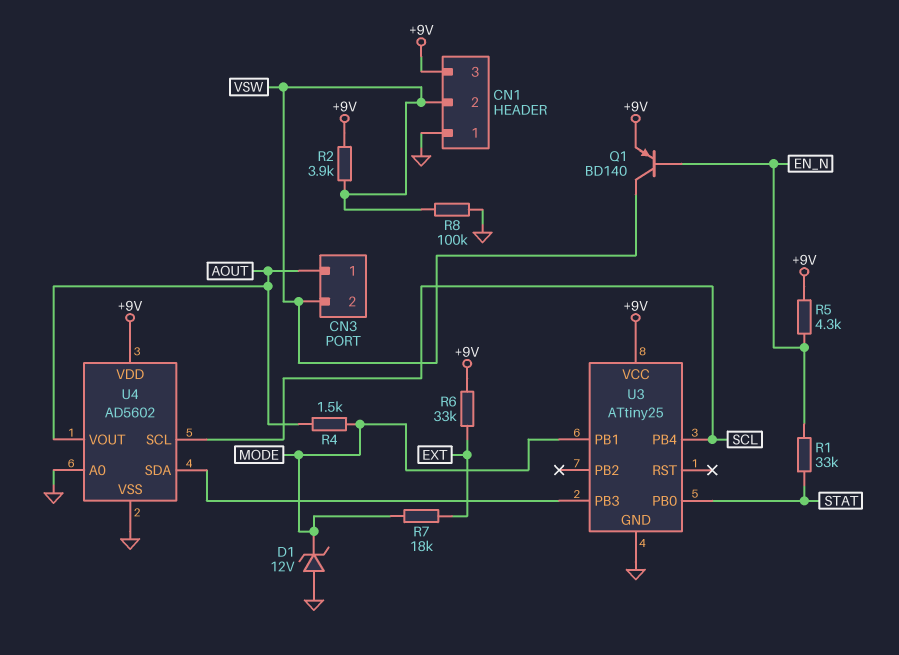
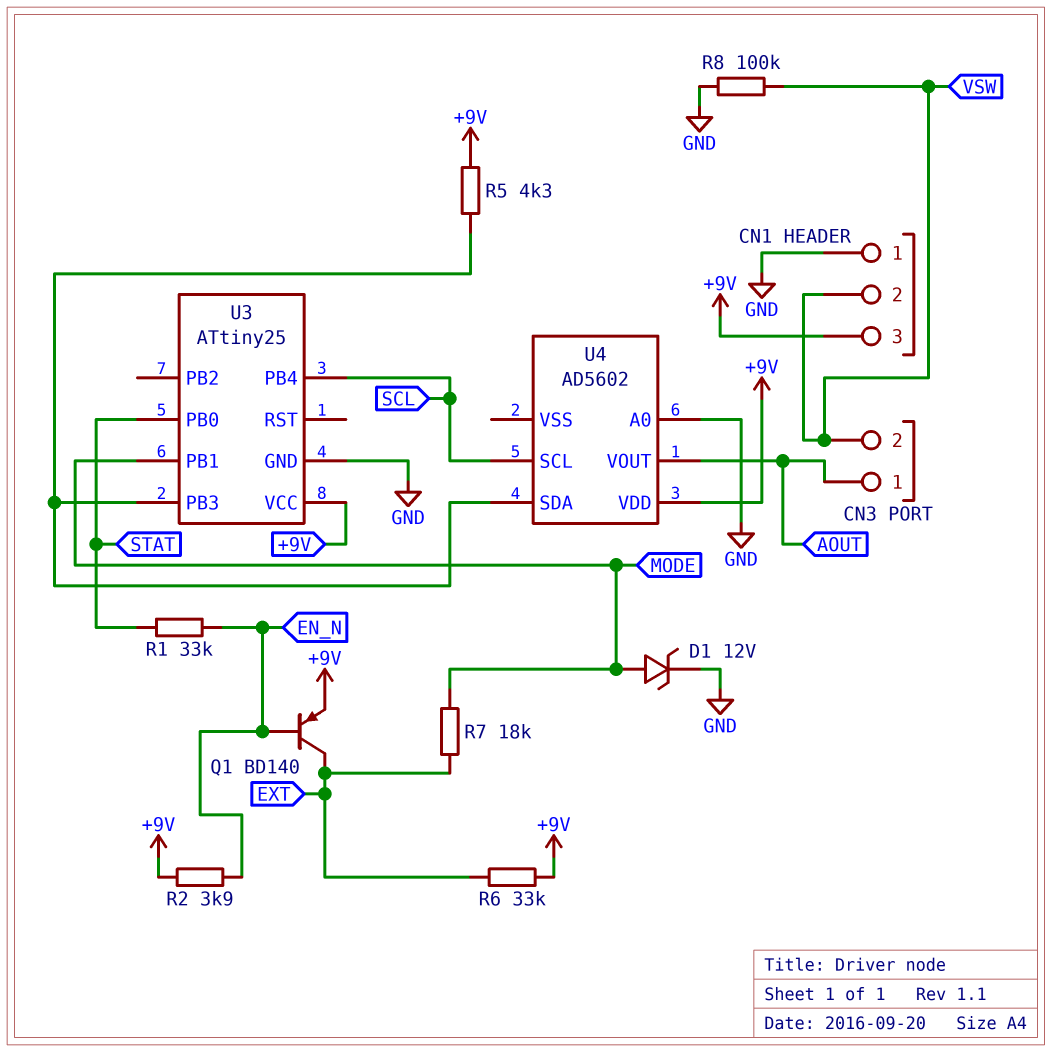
D1: zener 12V (A GND, K MODE) -> zener 12V (A MODE, K GND)
Q1: PNP BD140 (B EN_N, C VSW, E +9V) -> PNP BD140 (B EN_N, C EXT, E +9V)
R2: 3.9k (+9V, VSW) -> 3.9k (+9V, EN_N)
R4: 1.5k (AOUT, MODE) -> none
R5: 4.3k (+9V, EN_N) -> 4.3k (+9V, U3/PB3)
U4 pin VSS: GND -> none

